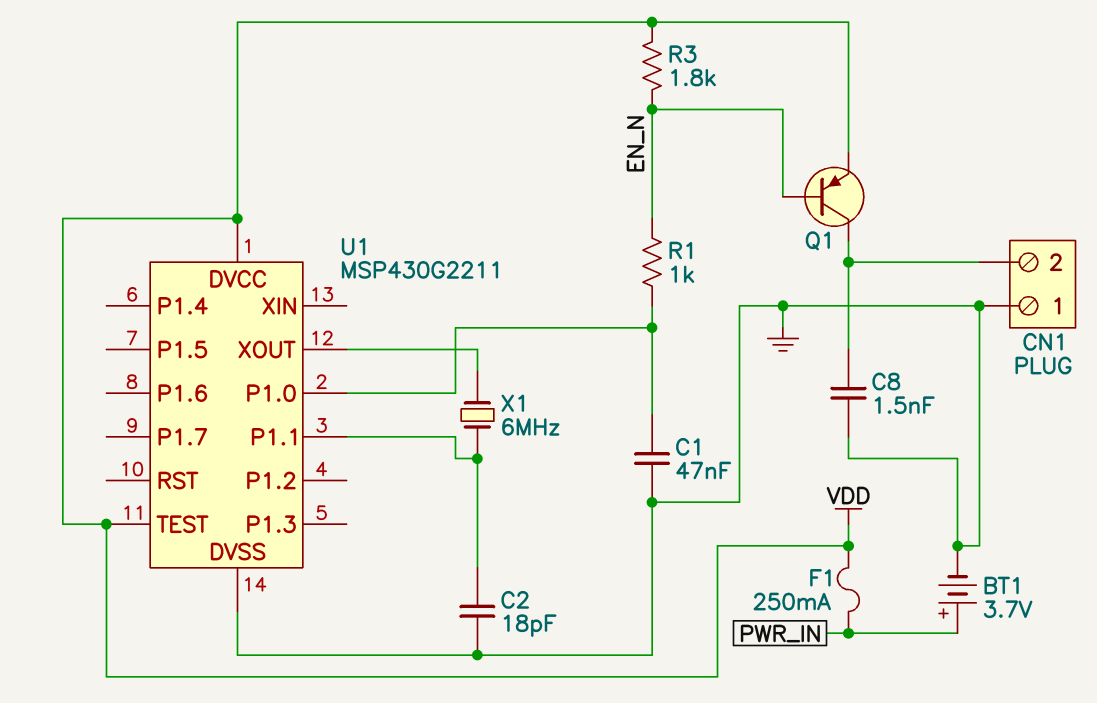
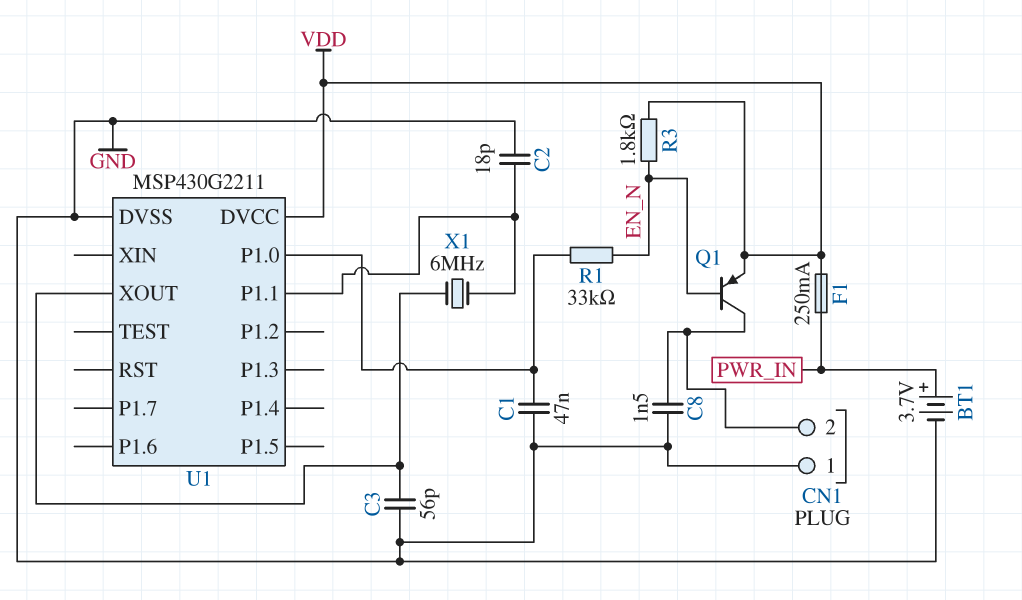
C3: none -> 56pF (GND, U1/XOUT)
R1: 1k (EN_N, U1/P1.0) -> 33k (EN_N, U1/P1.0)
U1 pin TEST: VDD -> none

